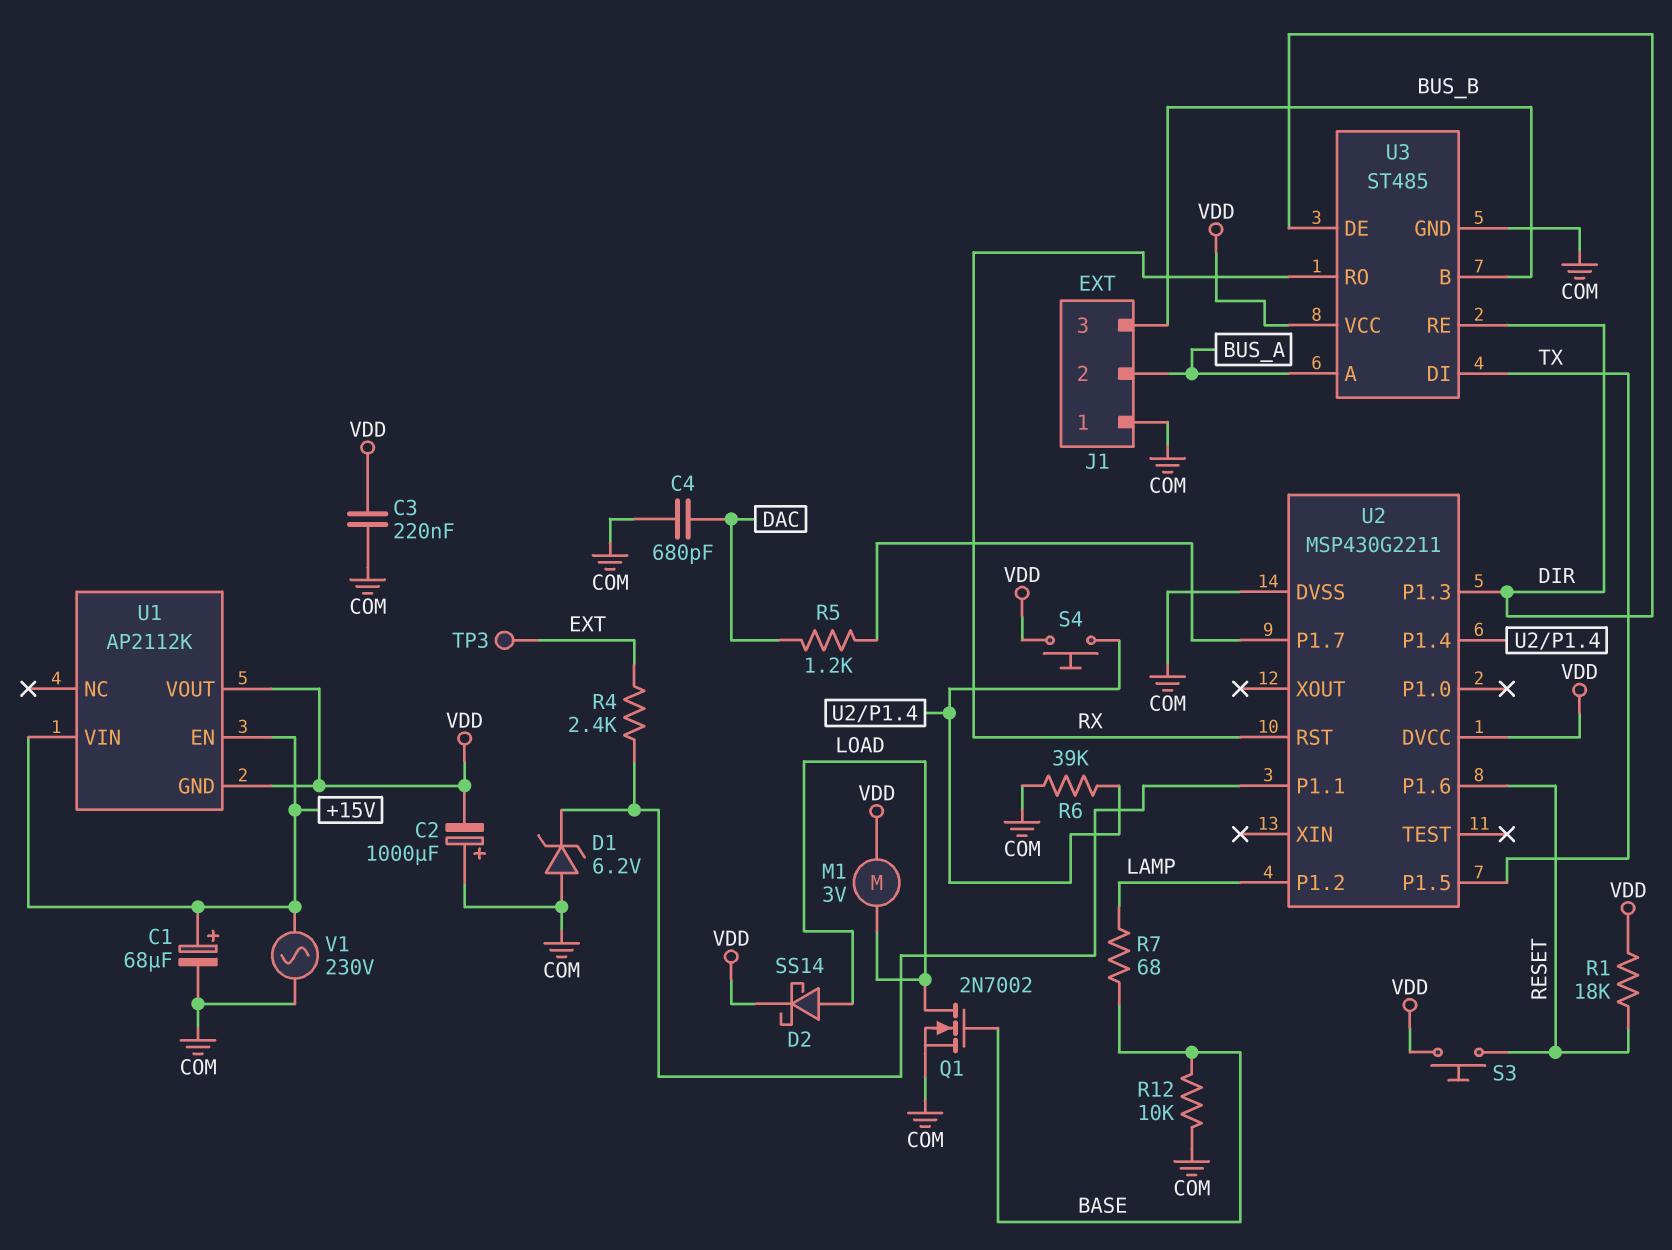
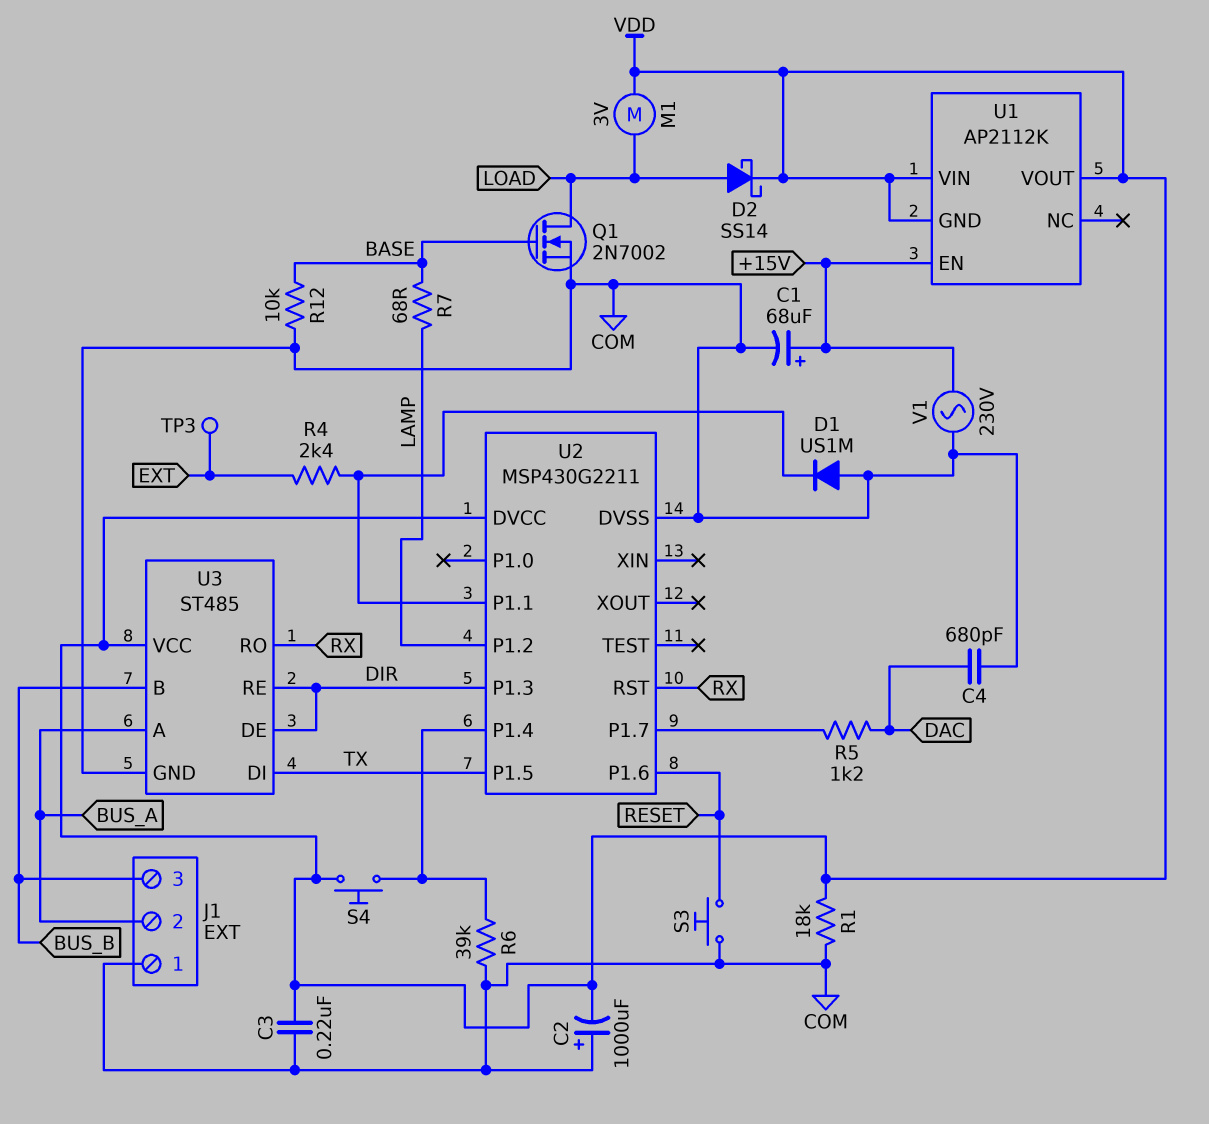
D1: zener 6.2V (A COM, K U2/P1.1) -> diode US1M (A COM, K U2/P1.1)
R1: 18k (RESET, VDD) -> 18k (COM, VDD)
S3: button (RESET, VDD) -> button (COM, RESET)
U1 pin VIN: +15V -> VDD

